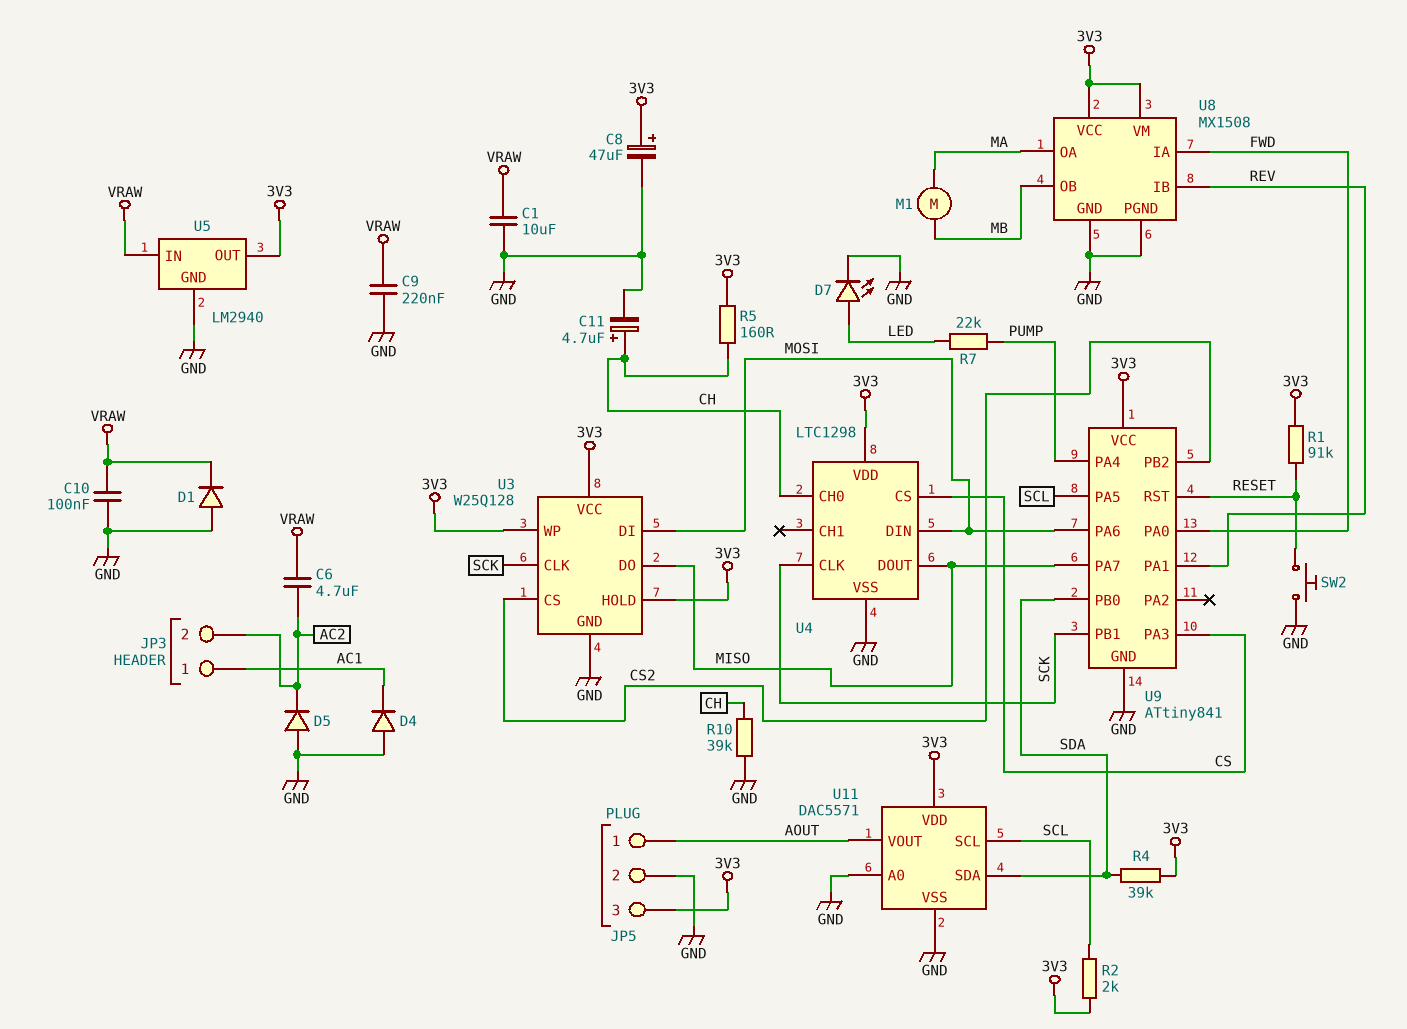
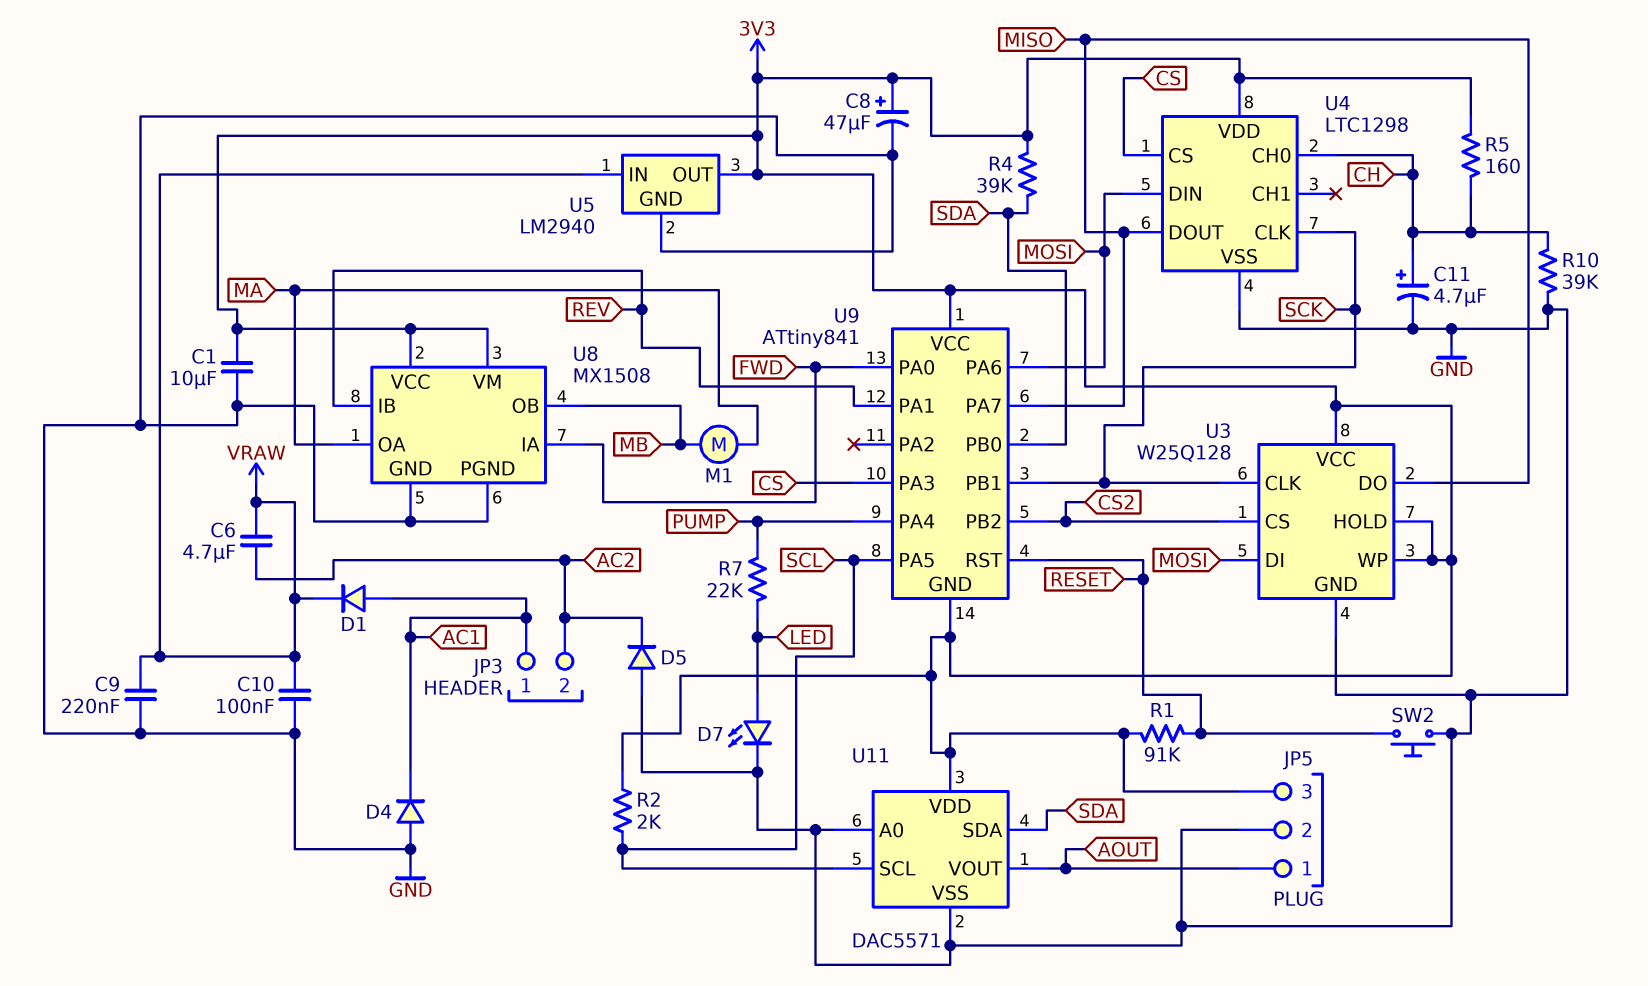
C1: 10uF (GND, VRAW) -> 10uF (3V3, GND)
D1: diode (A GND, K VRAW) -> diode (A AC1, K VRAW)
U9 pin GND: GND -> 3V3

